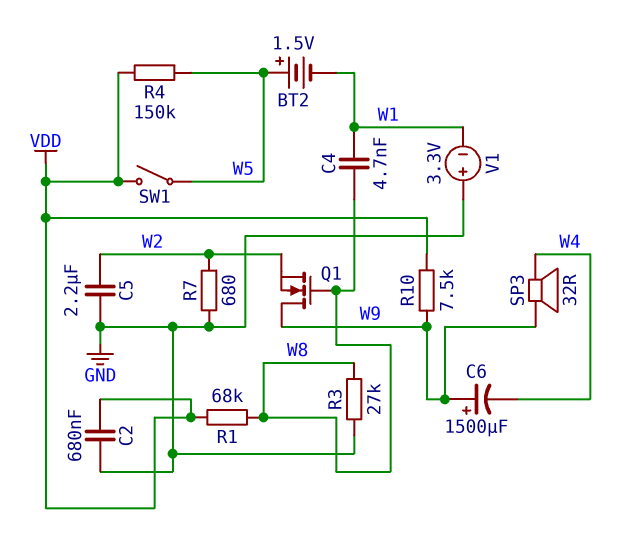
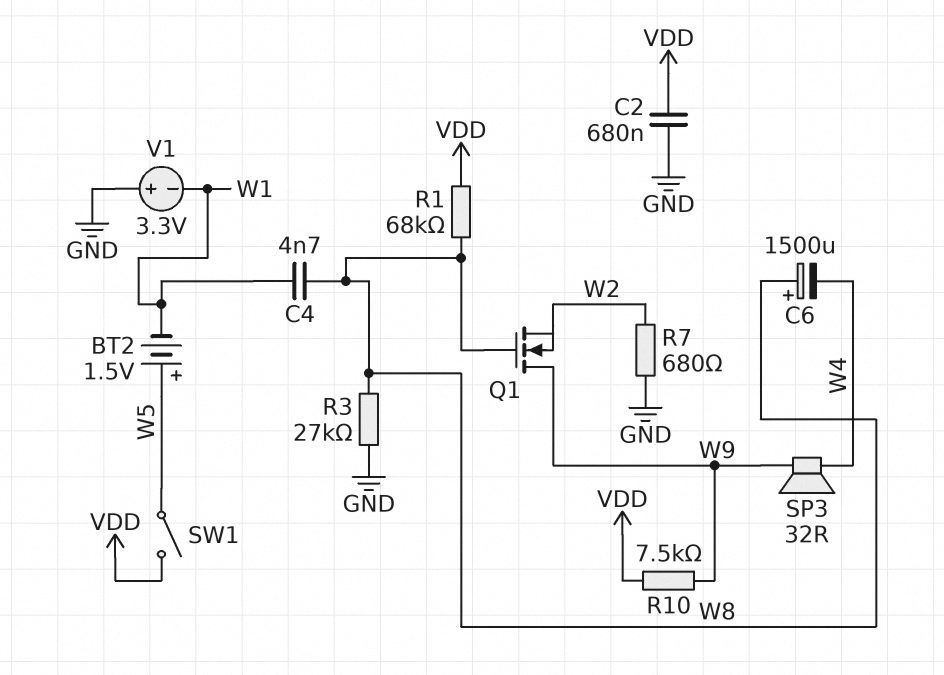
C5: 2.2uF (GND, W2) -> none
C6: 1500uF (plus W9, minus W4) -> 1500uF (plus W8, minus W4)
R4: 150k (VDD, W5) -> none

